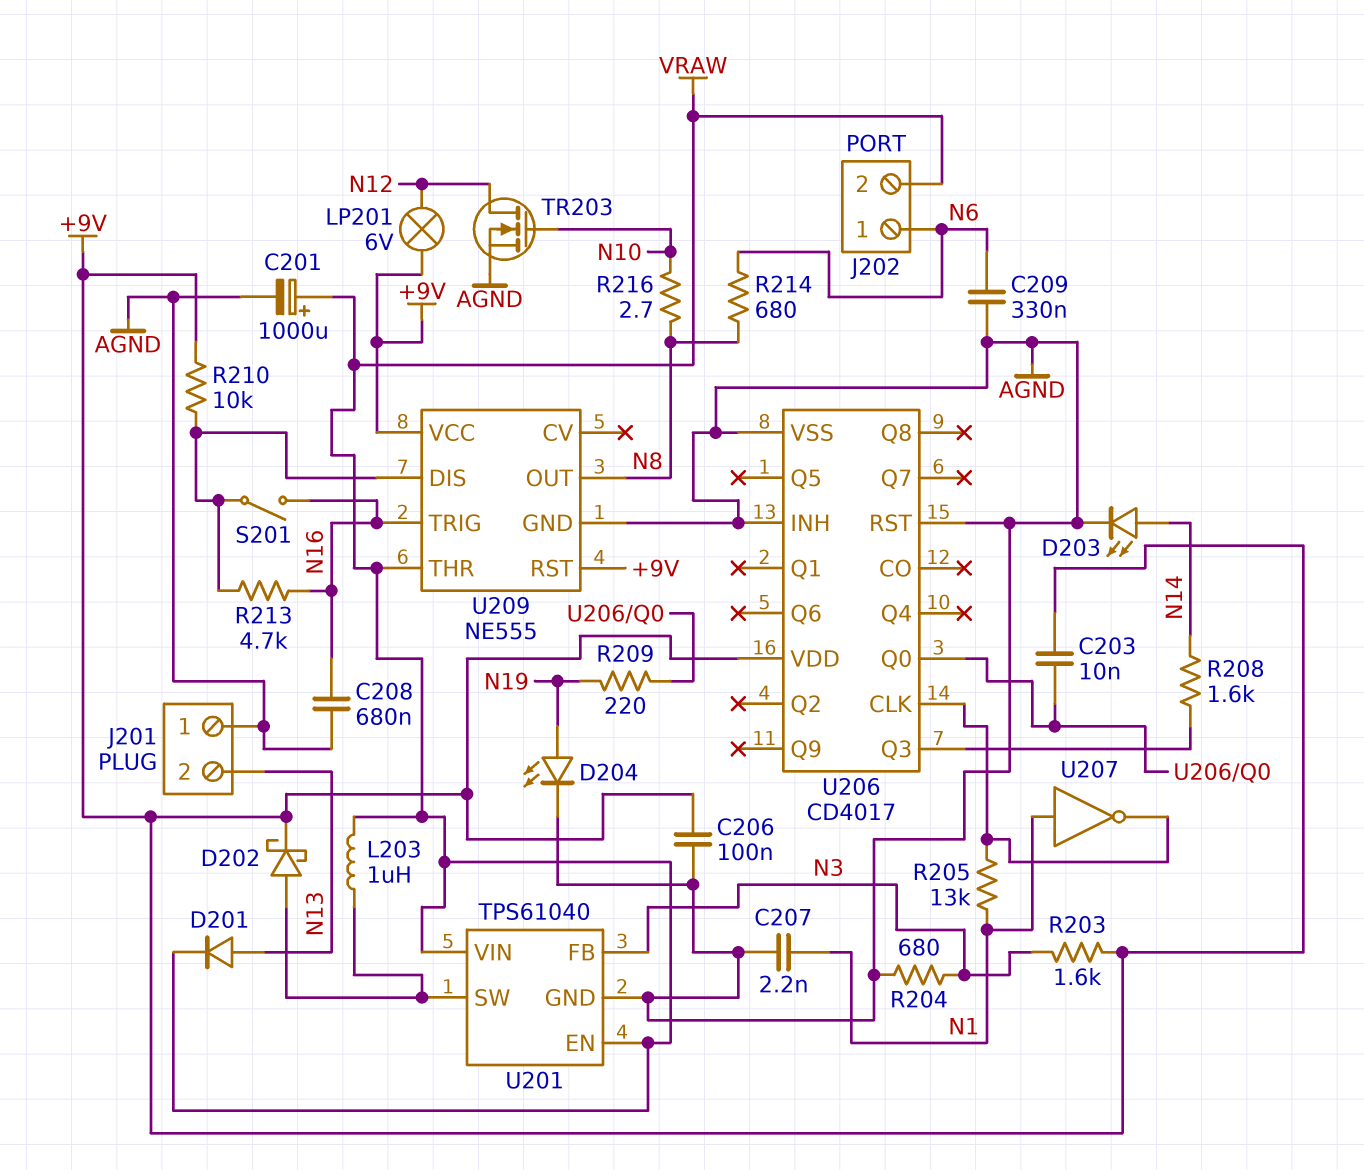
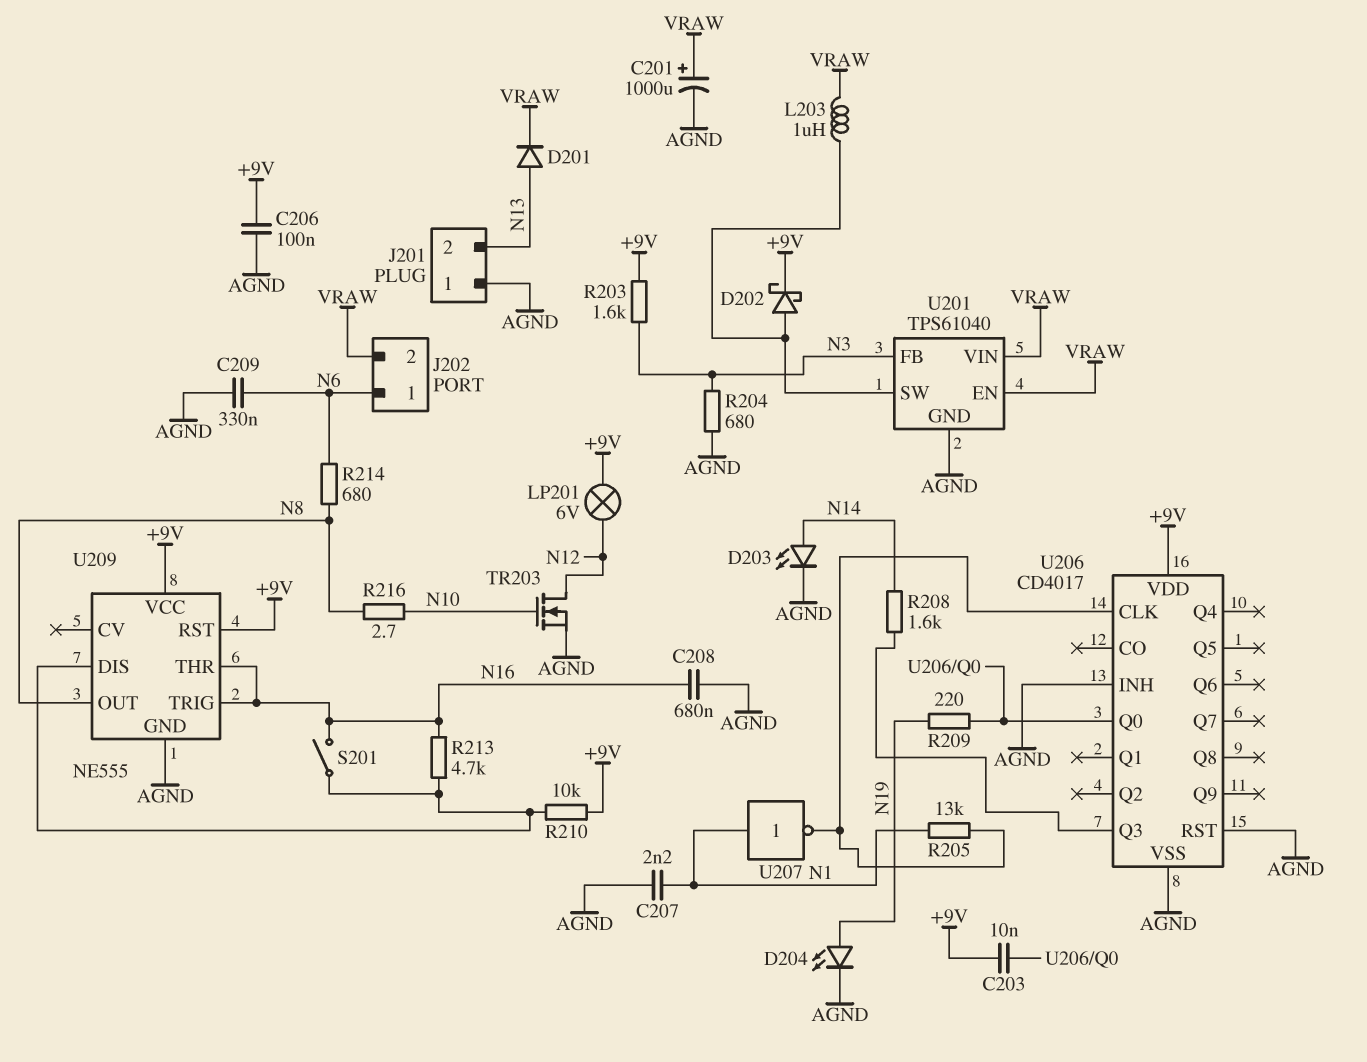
U209 pin THR: VRAW -> N16

